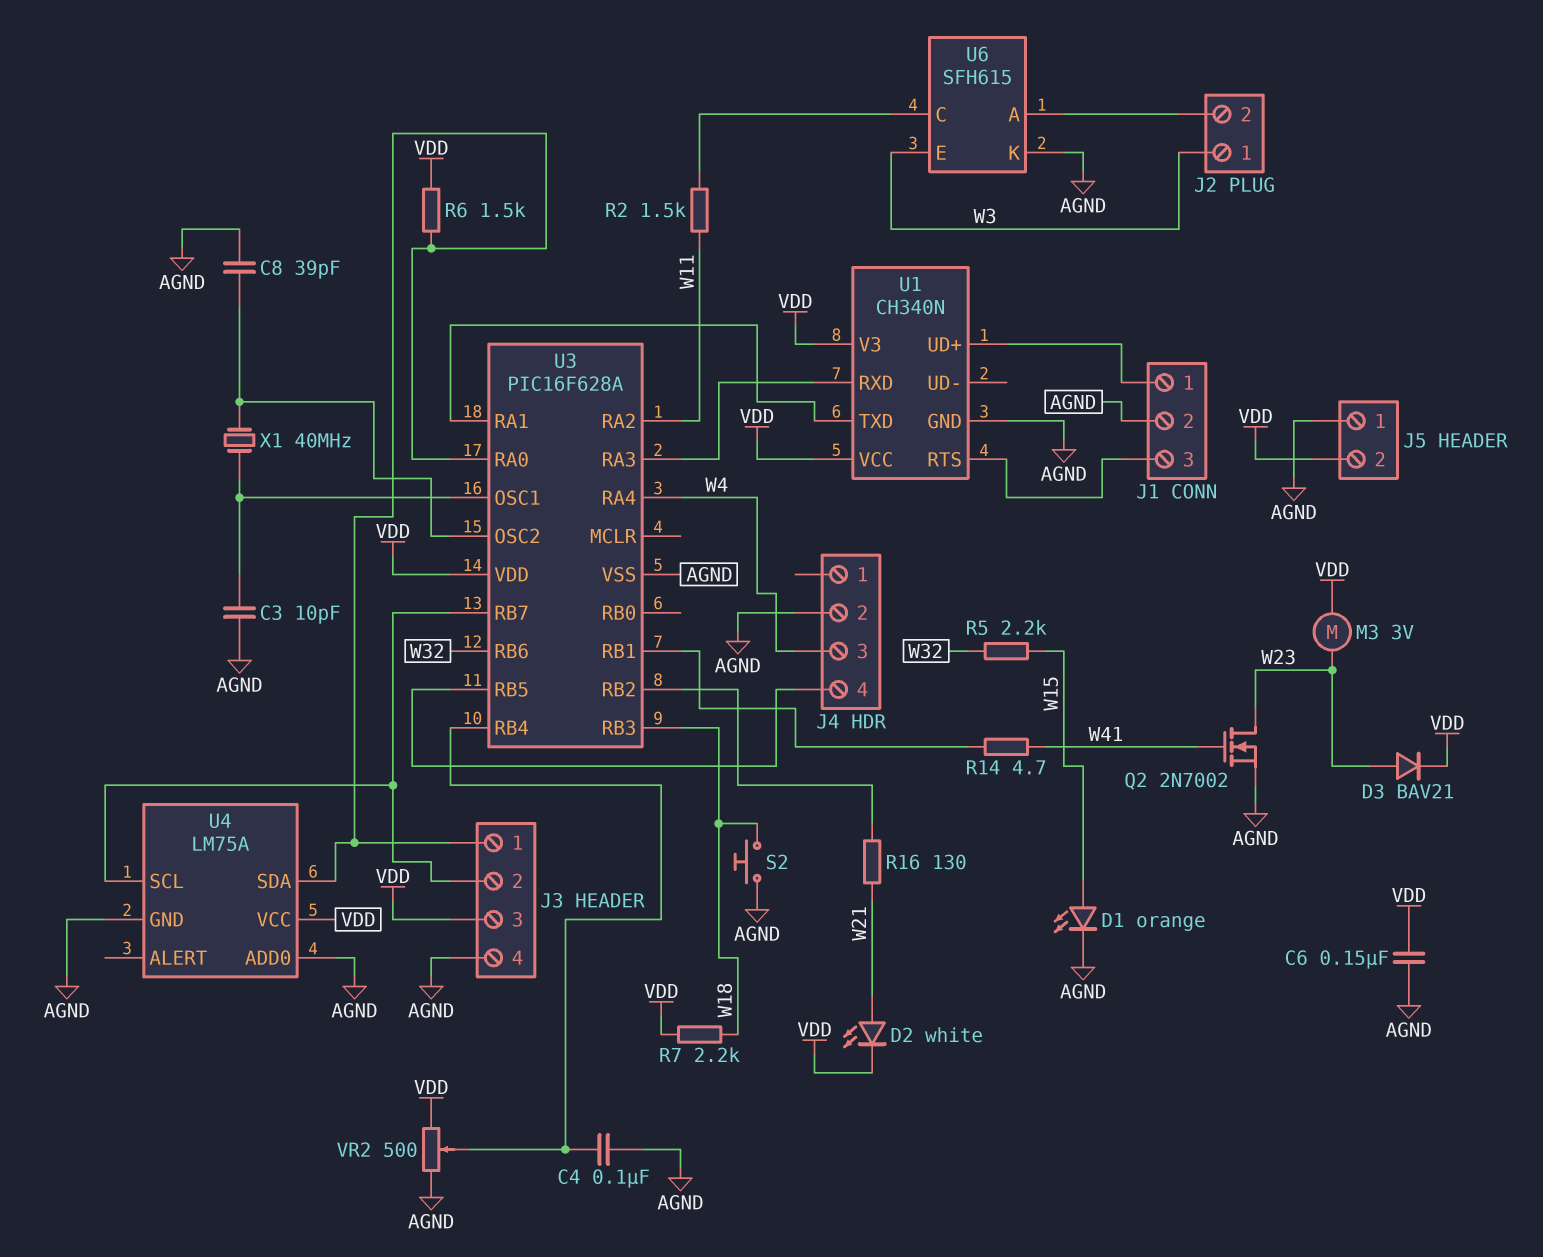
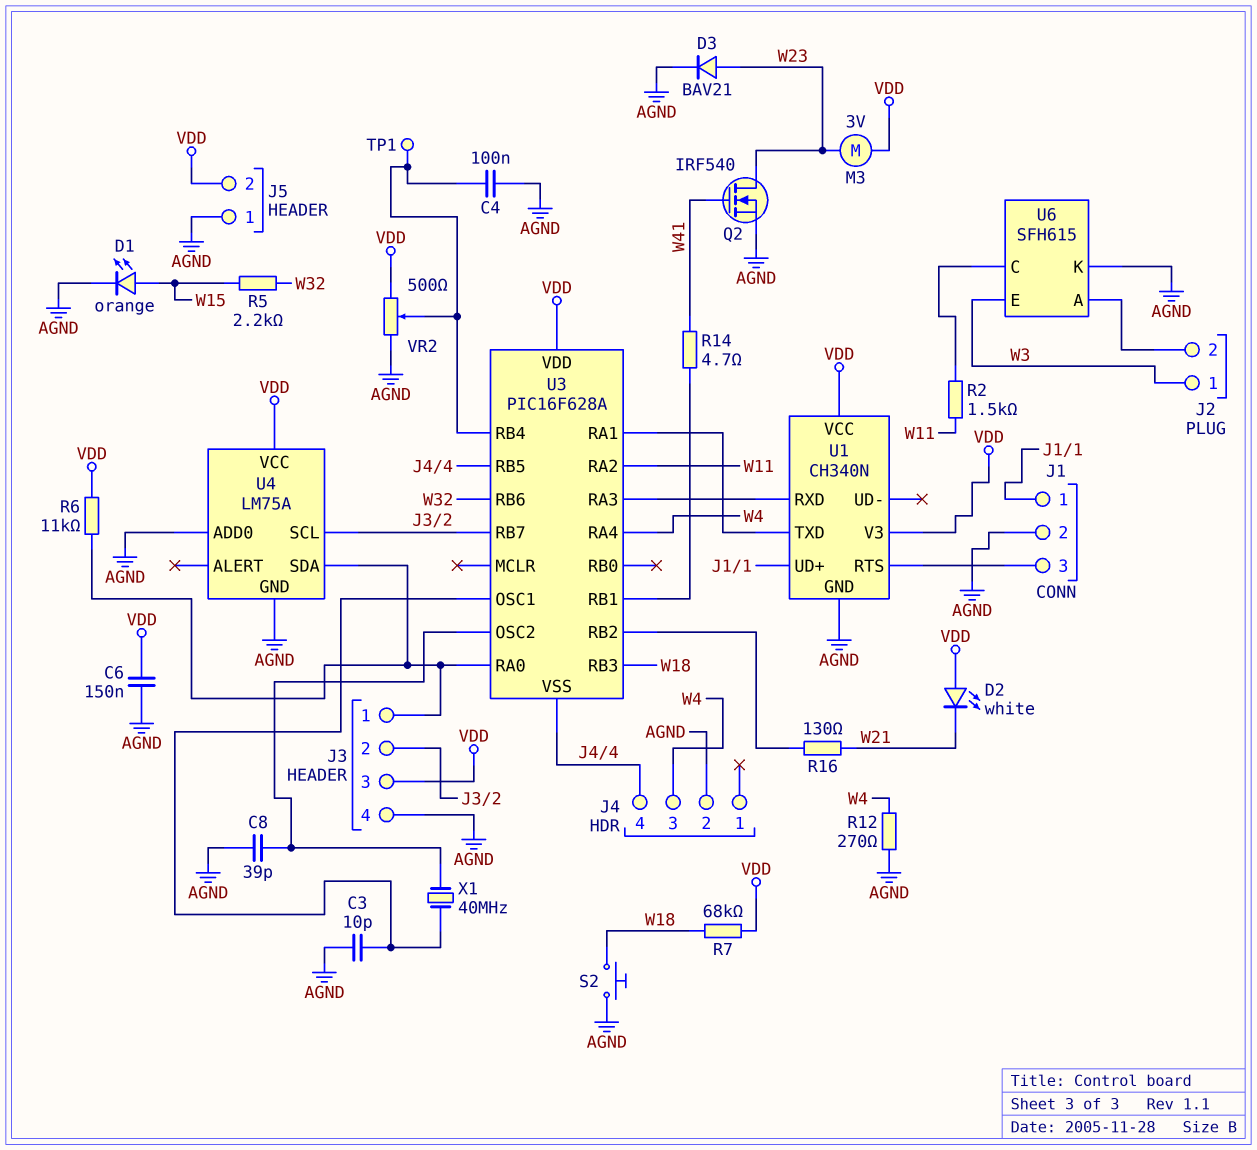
D2: LED white (A W21, K VDD) -> LED white (A VDD, K W21)
D3: diode BAV21 (A W23, K VDD) -> diode BAV21 (A W23, K AGND)
Q2: NMOS 2N7002 (G W41, D W23, S AGND) -> NMOS IRF540 (G W41, D W23, S AGND)
R6: 1.5k (J3/1, VDD) -> 11k (J3/1, VDD)
R7: 2.2k (VDD, W18) -> 68k (VDD, W18)
R12: none -> 270 (AGND, W4)
TP1: none -> test point (U3/RB4)
U3 pin VSS: AGND -> J4/4

